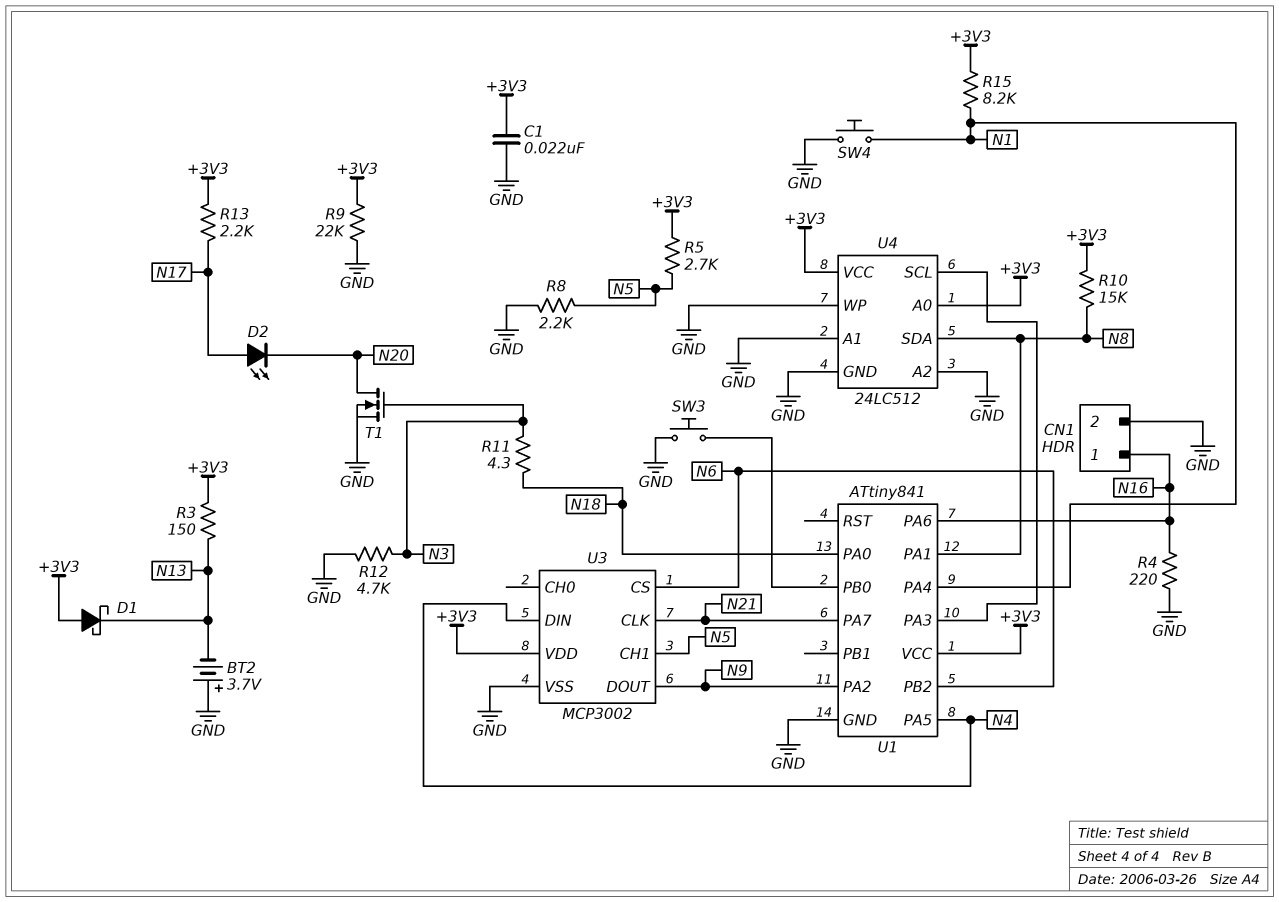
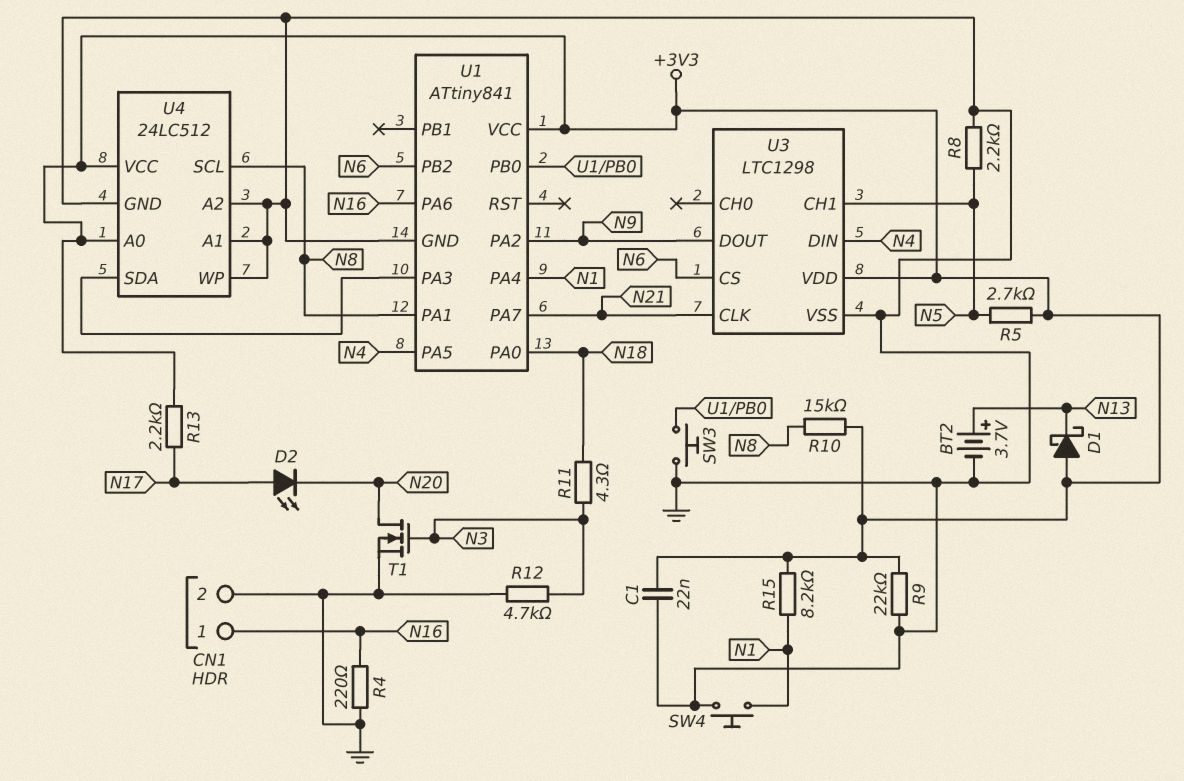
BT2: 3.7V (plus GND, minus N13) -> 3.7V (plus N13, minus GND)
R3: 150 (+3V3, N13) -> none
U3: MCP3002 -> LTC1298
U4 pin SCL: U1/PA3 -> N8
U4 pin SDA: N8 -> U1/PA3

